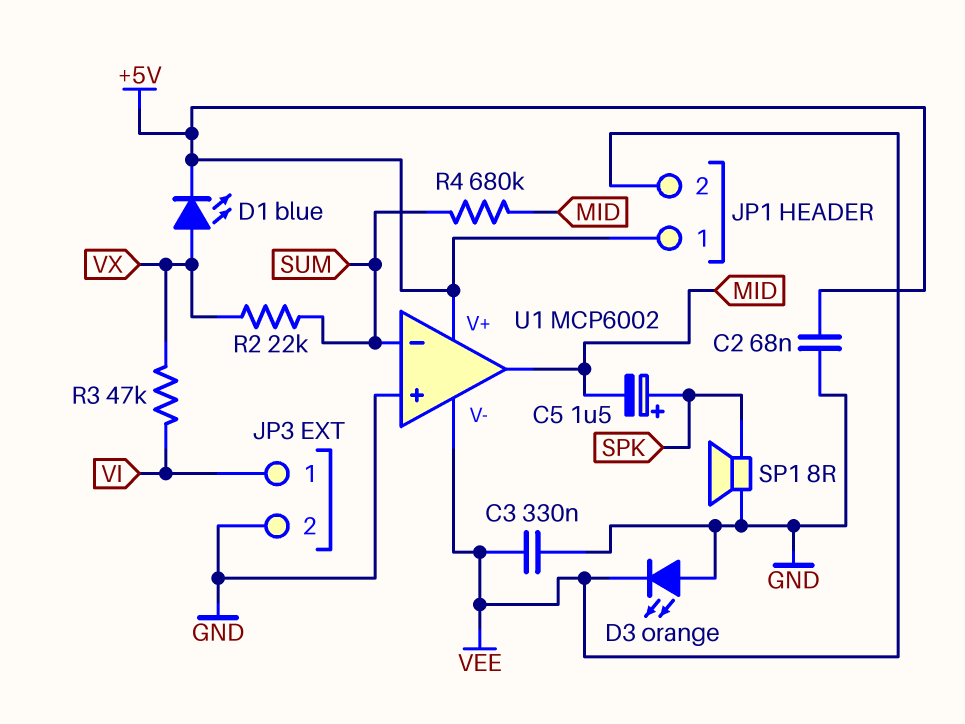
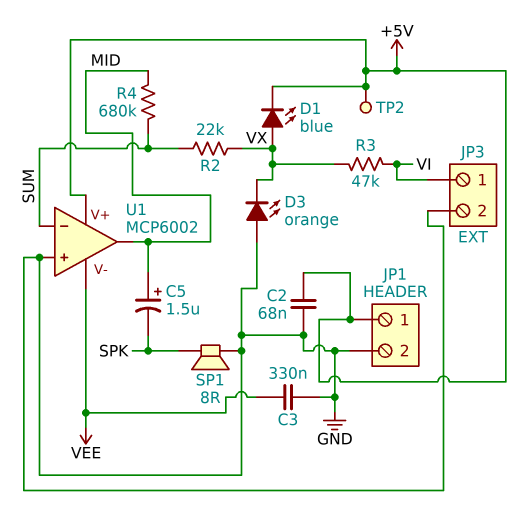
C5: 1.5uF (plus SPK, minus MID) -> 1.5uF (plus MID, minus SPK)
D3: LED orange (A GND, K VEE) -> LED orange (A GND, K VX)
JP1 pin 2: VEE -> GND
TP2: none -> test point (+5V)

